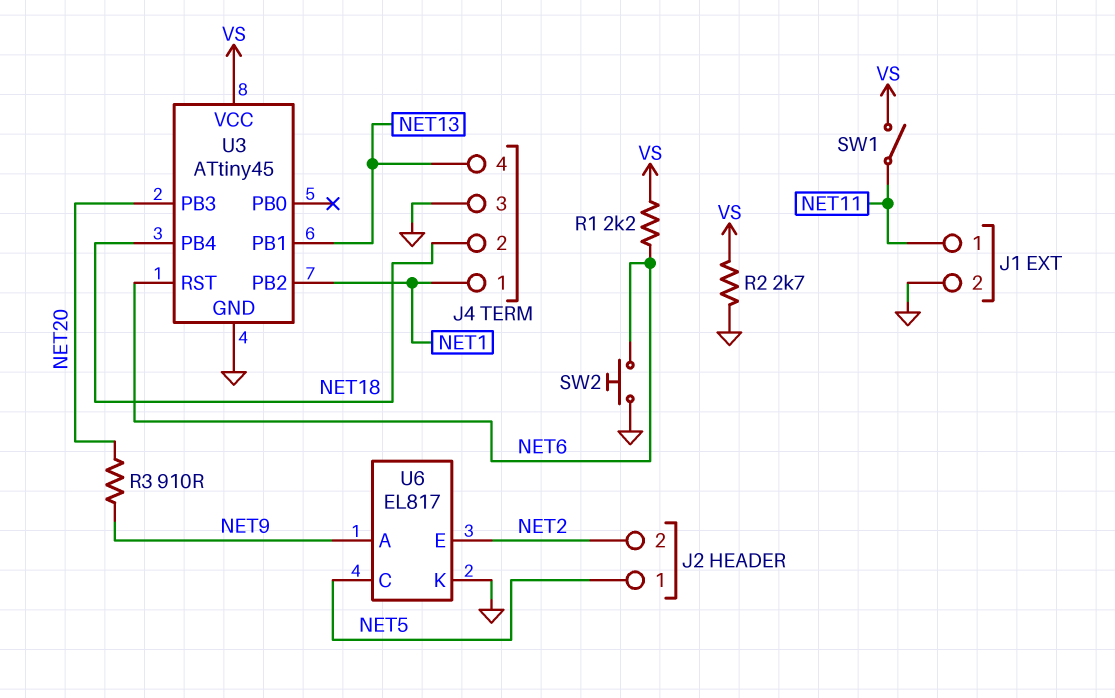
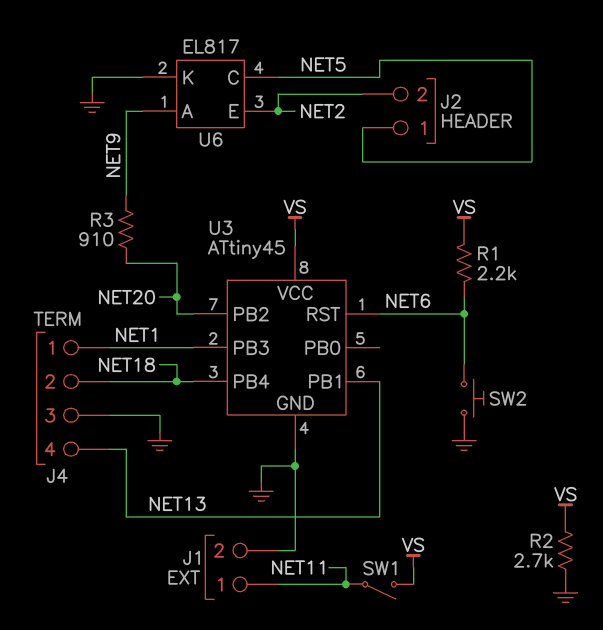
U3 pin PB2: NET1 -> NET20
U3 pin PB3: NET20 -> NET1

